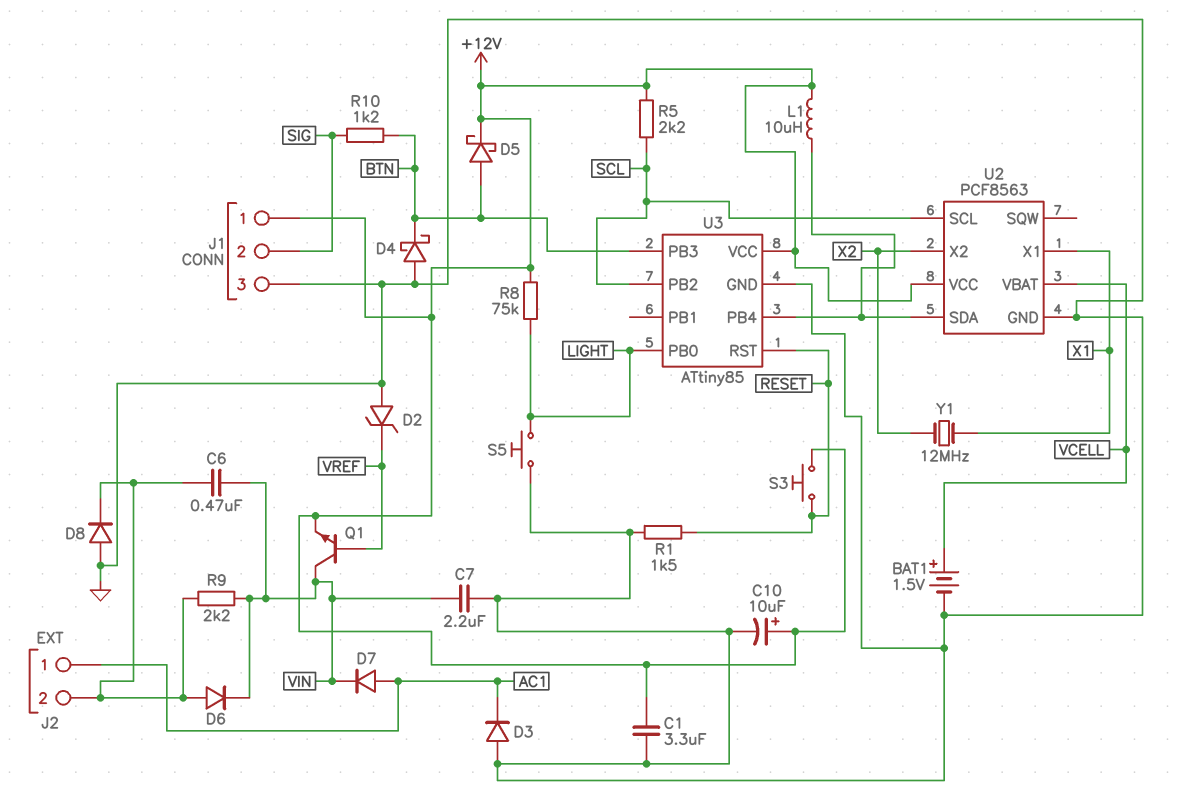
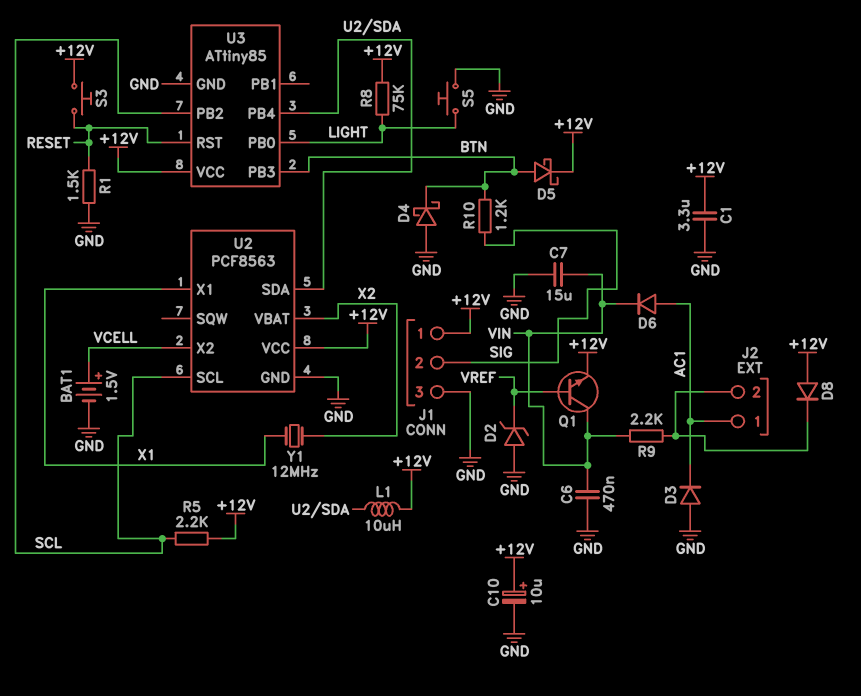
C6: 470nF (J2/2, VIN) -> 470nF (GND, VIN)
C7: 2.2uF (GND, VIN) -> 15uF (GND, VIN)
D6: diode (A J2/2, K VIN) -> diode (A AC1, K VIN)
D7: diode (A AC1, K VIN) -> none
D8: diode (A GND, K J2/2) -> diode (A +12V, K J2/2)
U2 pin VBAT: VCELL -> X2
U2 pin X2: X2 -> VCELL

